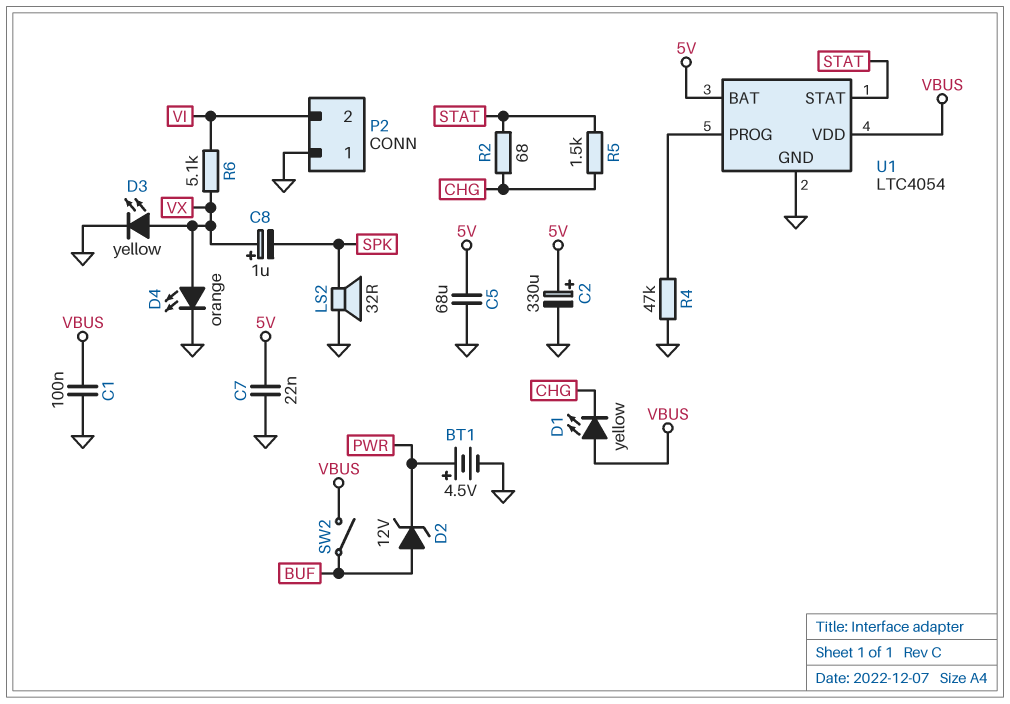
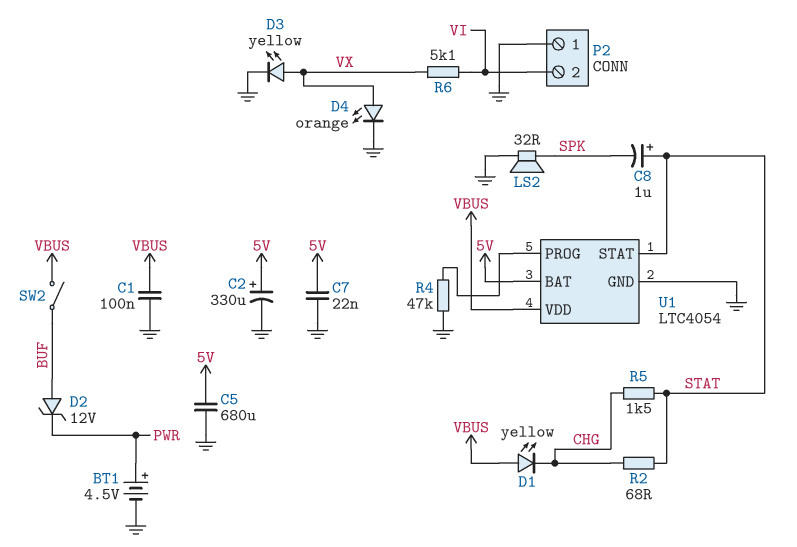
C5: 68uF (5V, GND) -> 680uF (5V, GND)
C8: 1uF (plus VX, minus SPK) -> 1uF (plus STAT, minus SPK)

